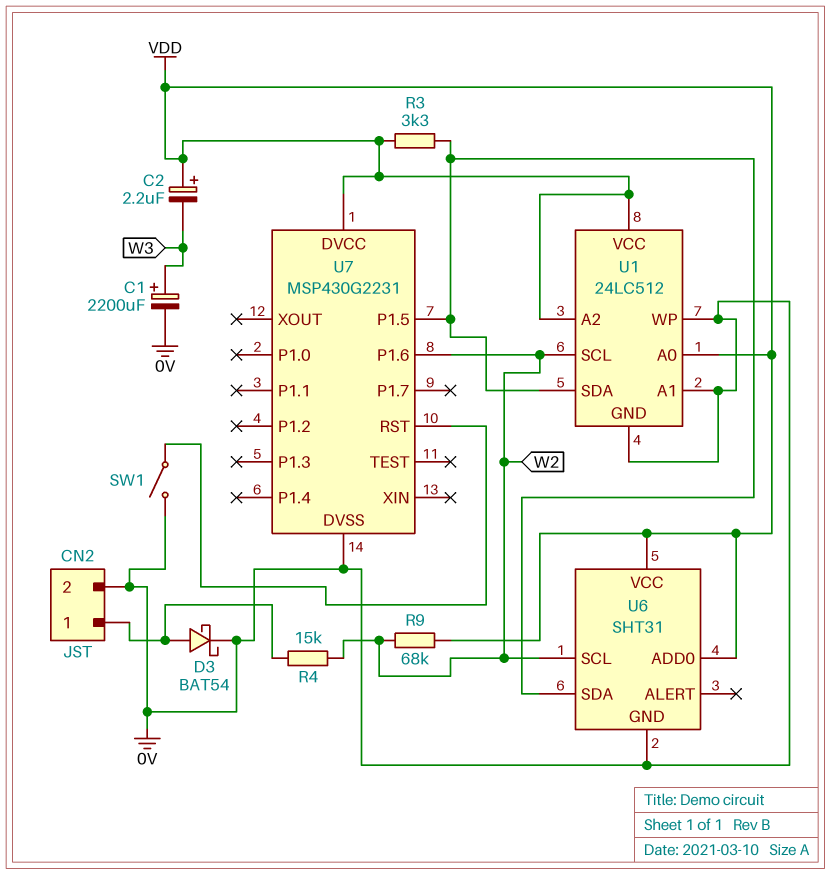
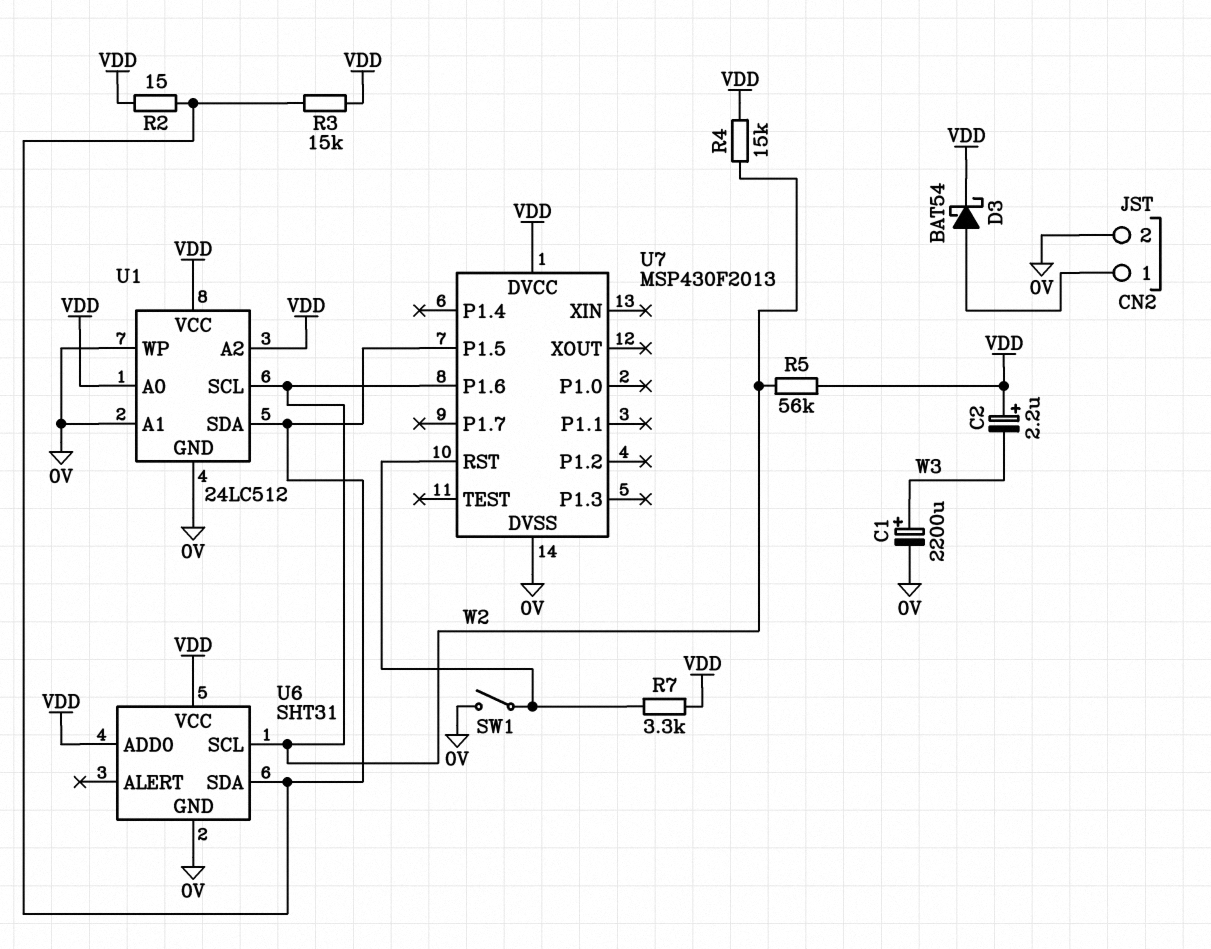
D3: schottky BAT54 (A CN2/1, K 0V) -> schottky BAT54 (A CN2/1, K VDD)
R2: none -> 15 (U1/SDA, VDD)
R3: 3.3k (U1/SDA, VDD) -> 15k (U1/SDA, VDD)
R4: 15k (CN2/1, W2) -> 15k (VDD, W2)
R5: none -> 56k (VDD, W2)
R7: none -> 3.3k (U7/RST, VDD)
R9: 68k (VDD, W2) -> none
U7: MSP430G2231 -> MSP430F2013

